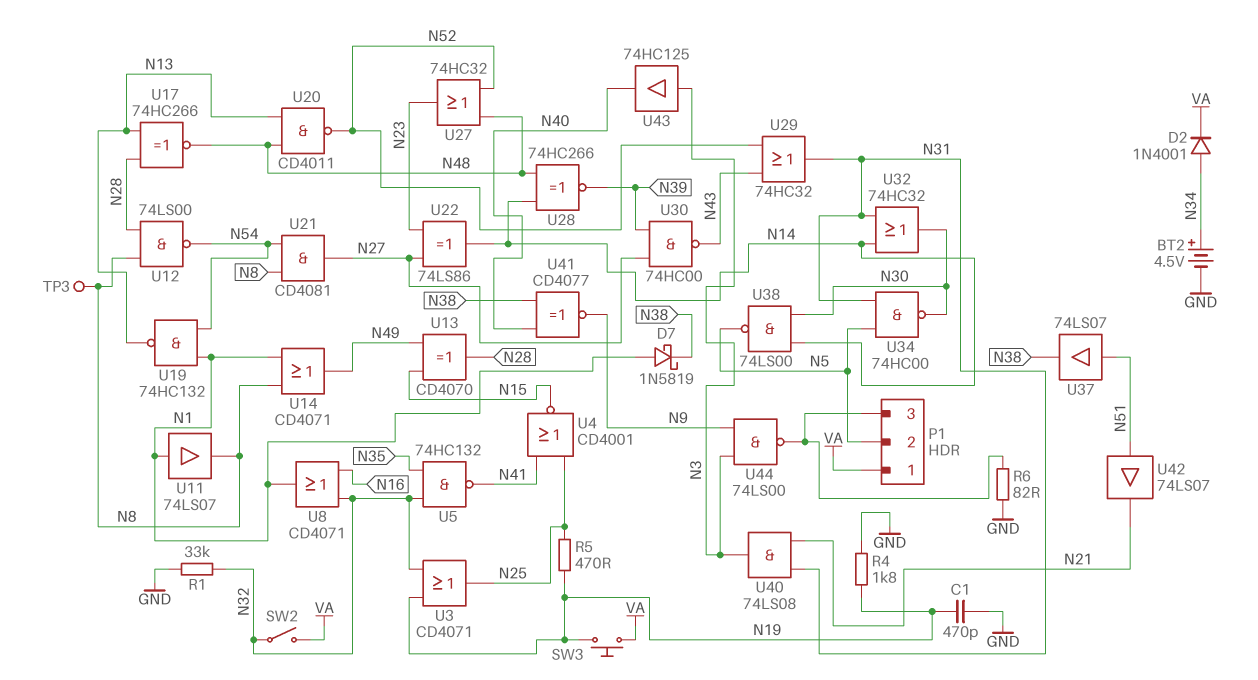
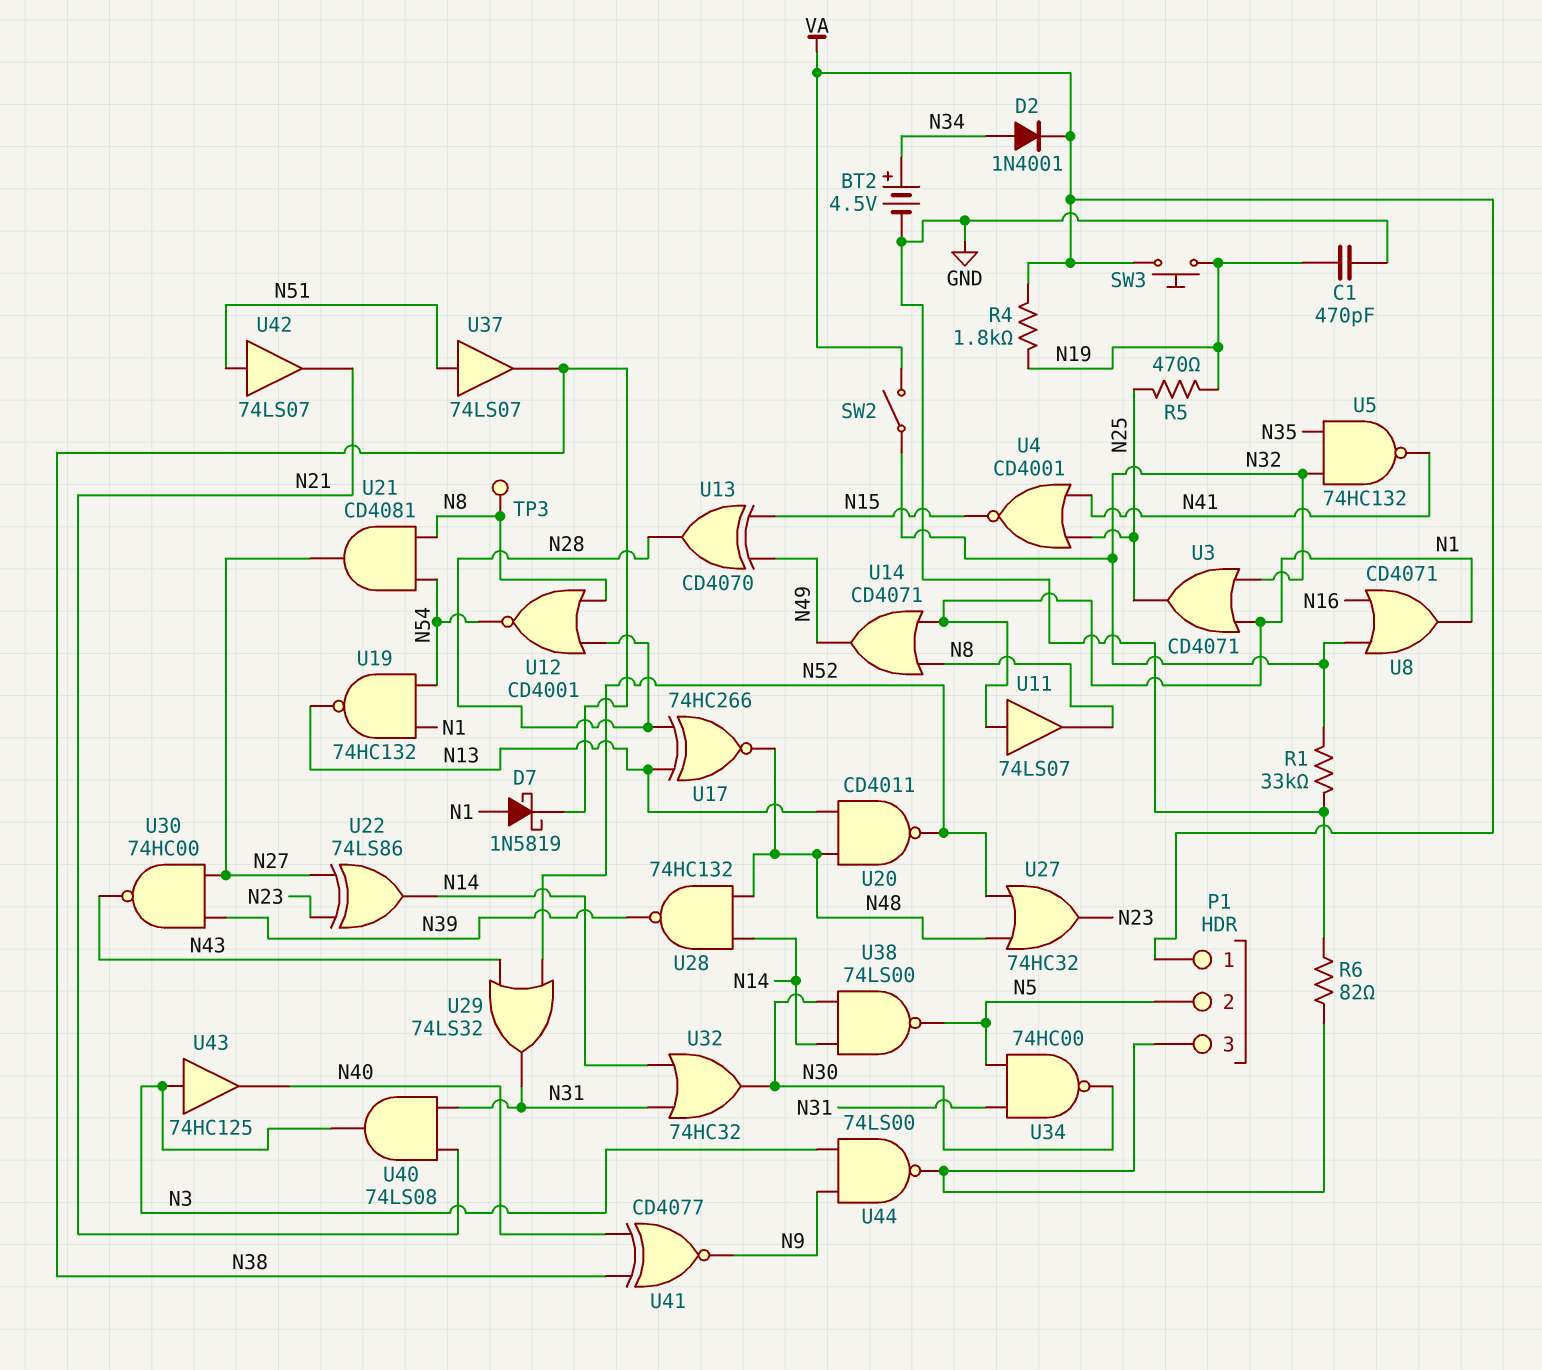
R4: 1.8k (GND, N19) -> 1.8k (N19, VA)
U3: OR CD4071 (in N19, in N32, out N25) -> OR CD4071 (in N1, in N32, out N25)
U12: NAND 74LS00 (in N8, in N28, out N54) -> NOR CD4001 (in N8, in N28, out N54)
U28: XNOR 74HC266 (in N14, in N48, out N39) -> NAND 74HC132 (in N14, in N48, out N39)
U29: OR 74HC32 (in N43, in N52, out N31) -> OR 74LS32 (in N43, in N52, out N31)

